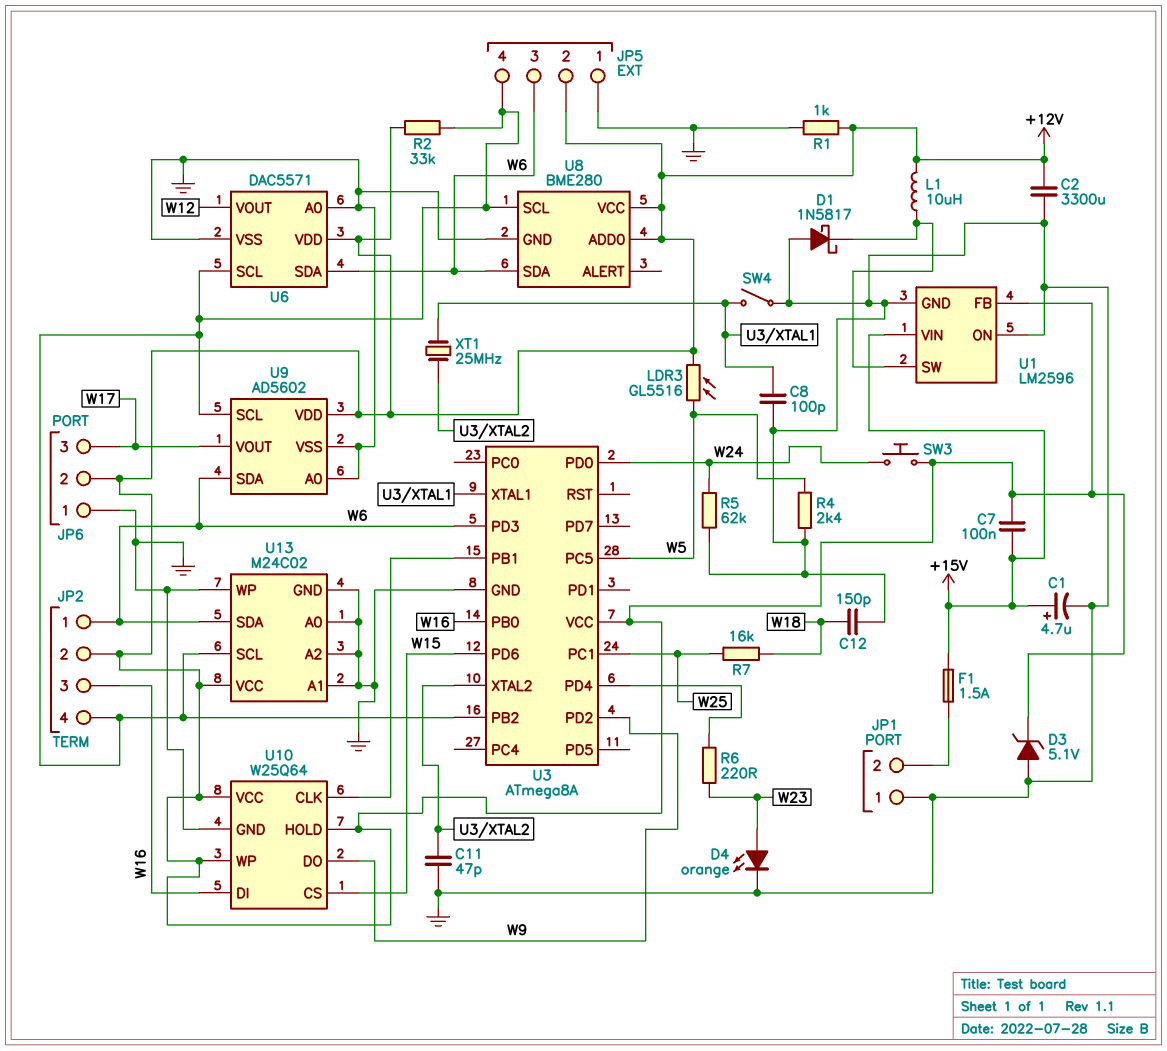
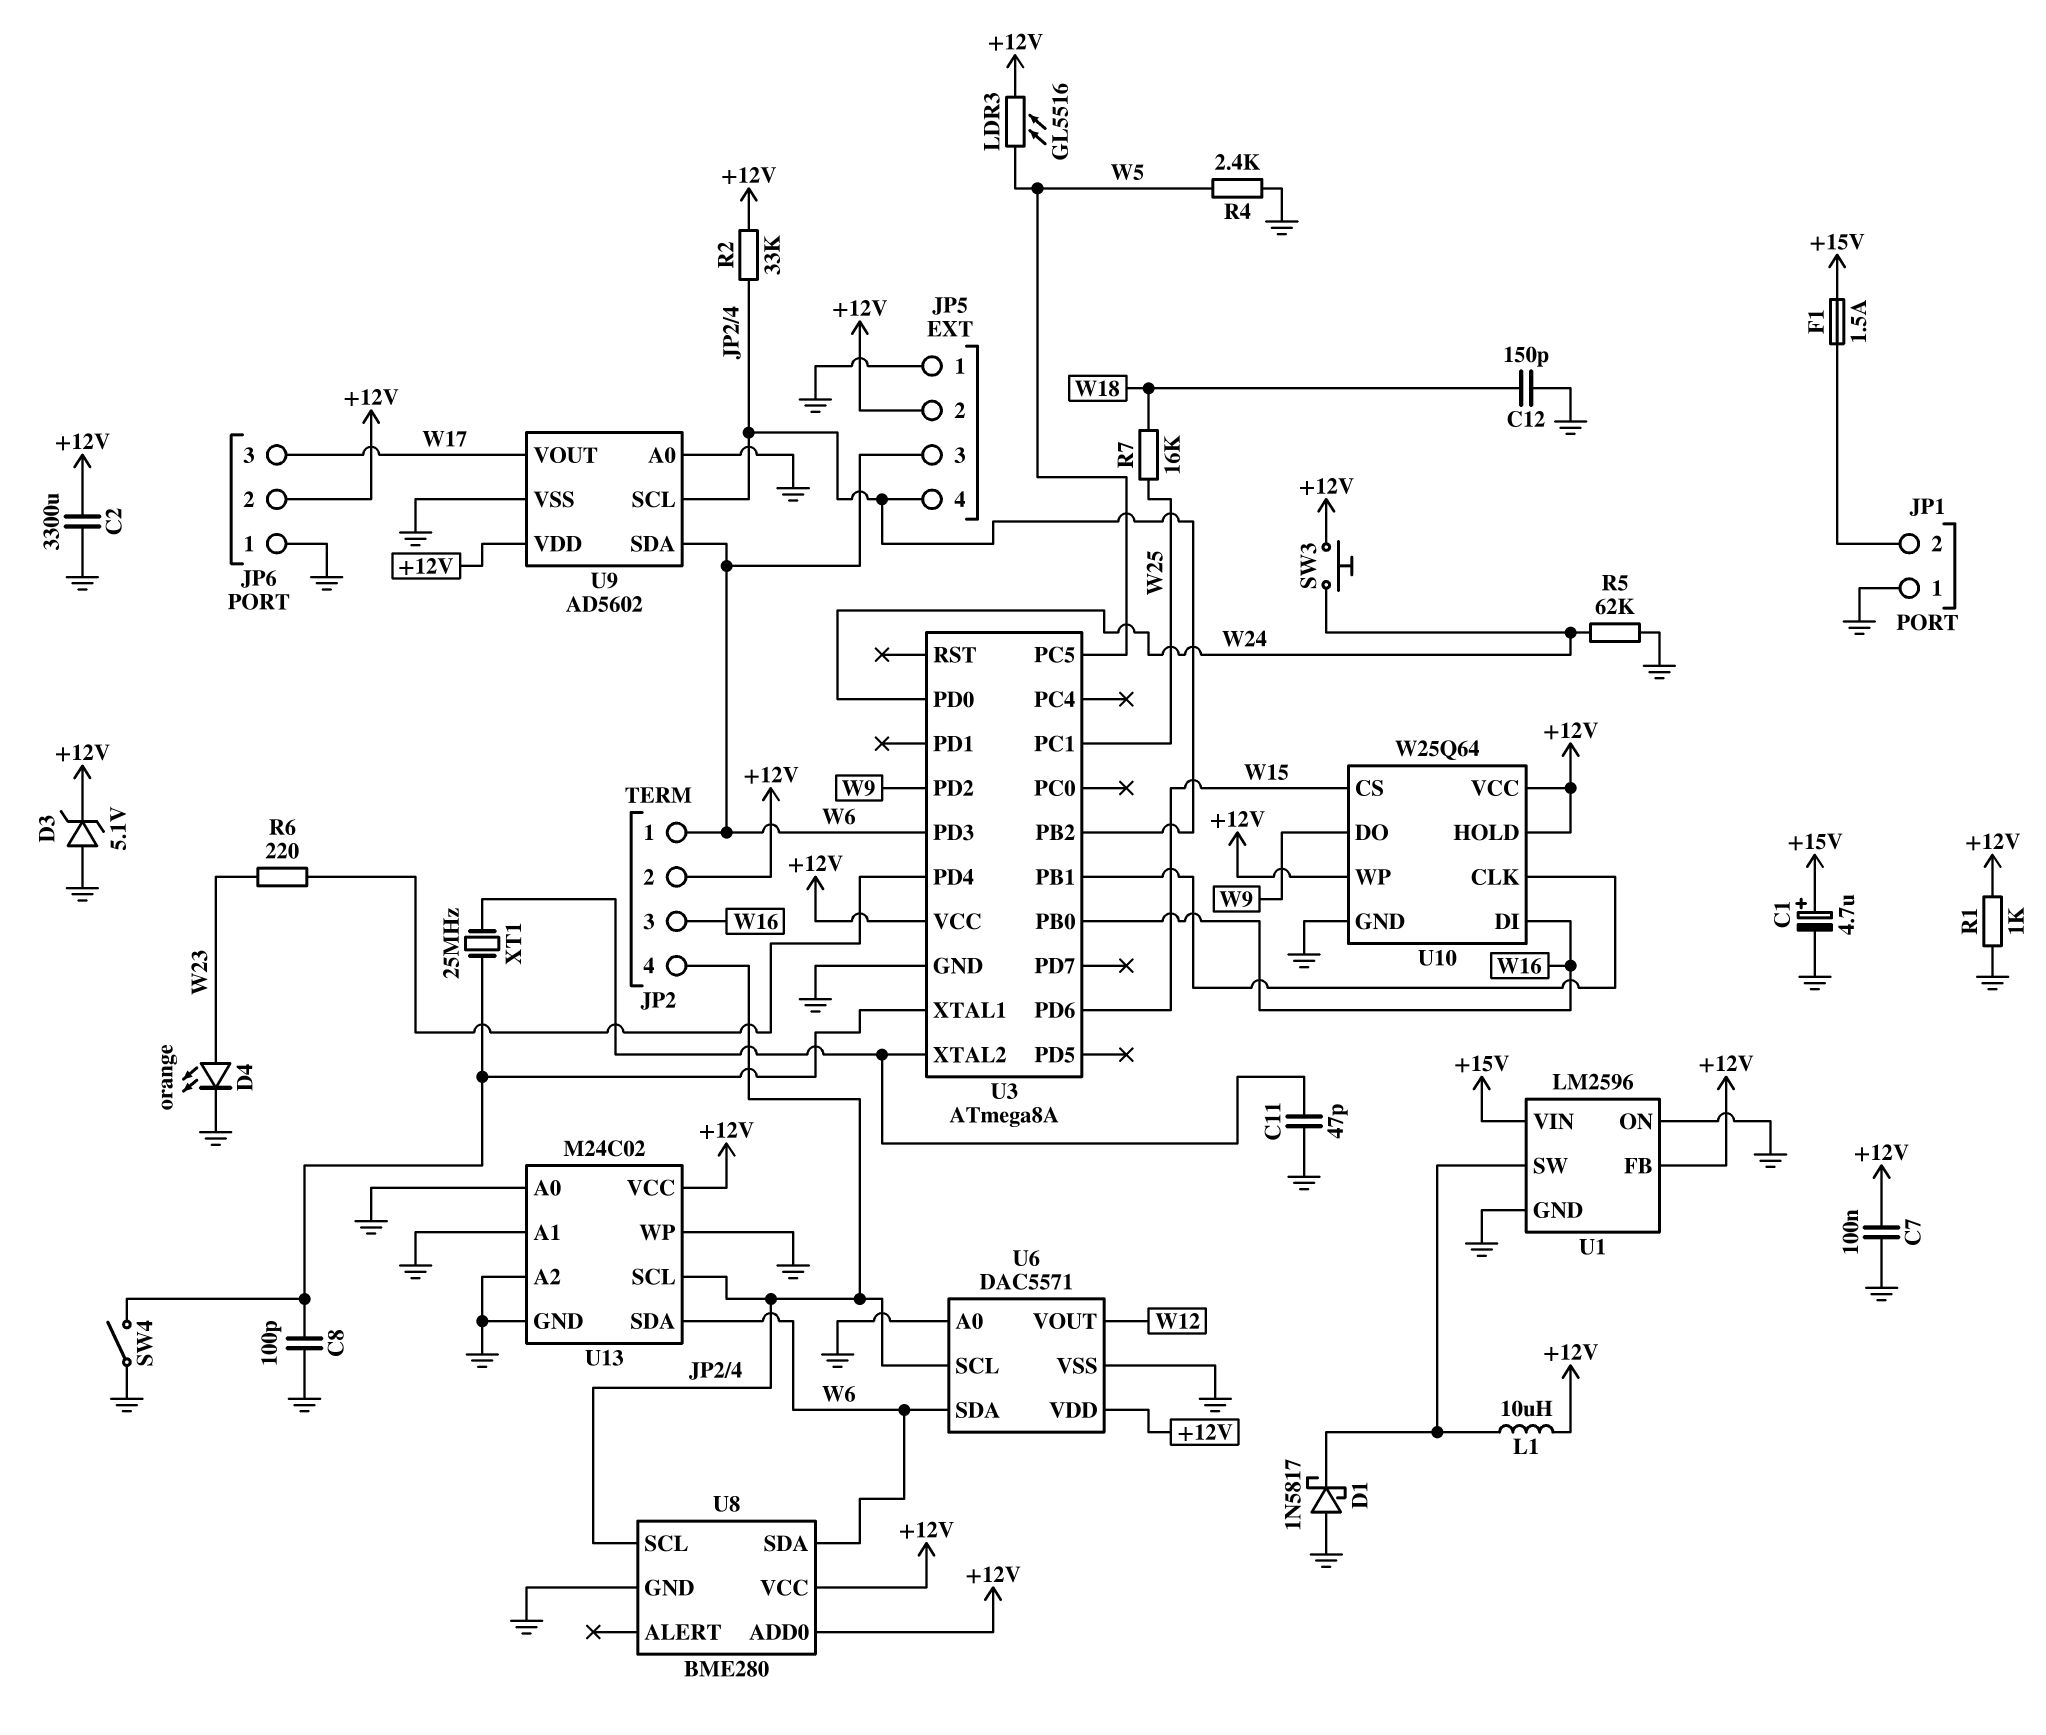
C7: 100nF (+12V, +15V) -> 100nF (+12V, GND)

